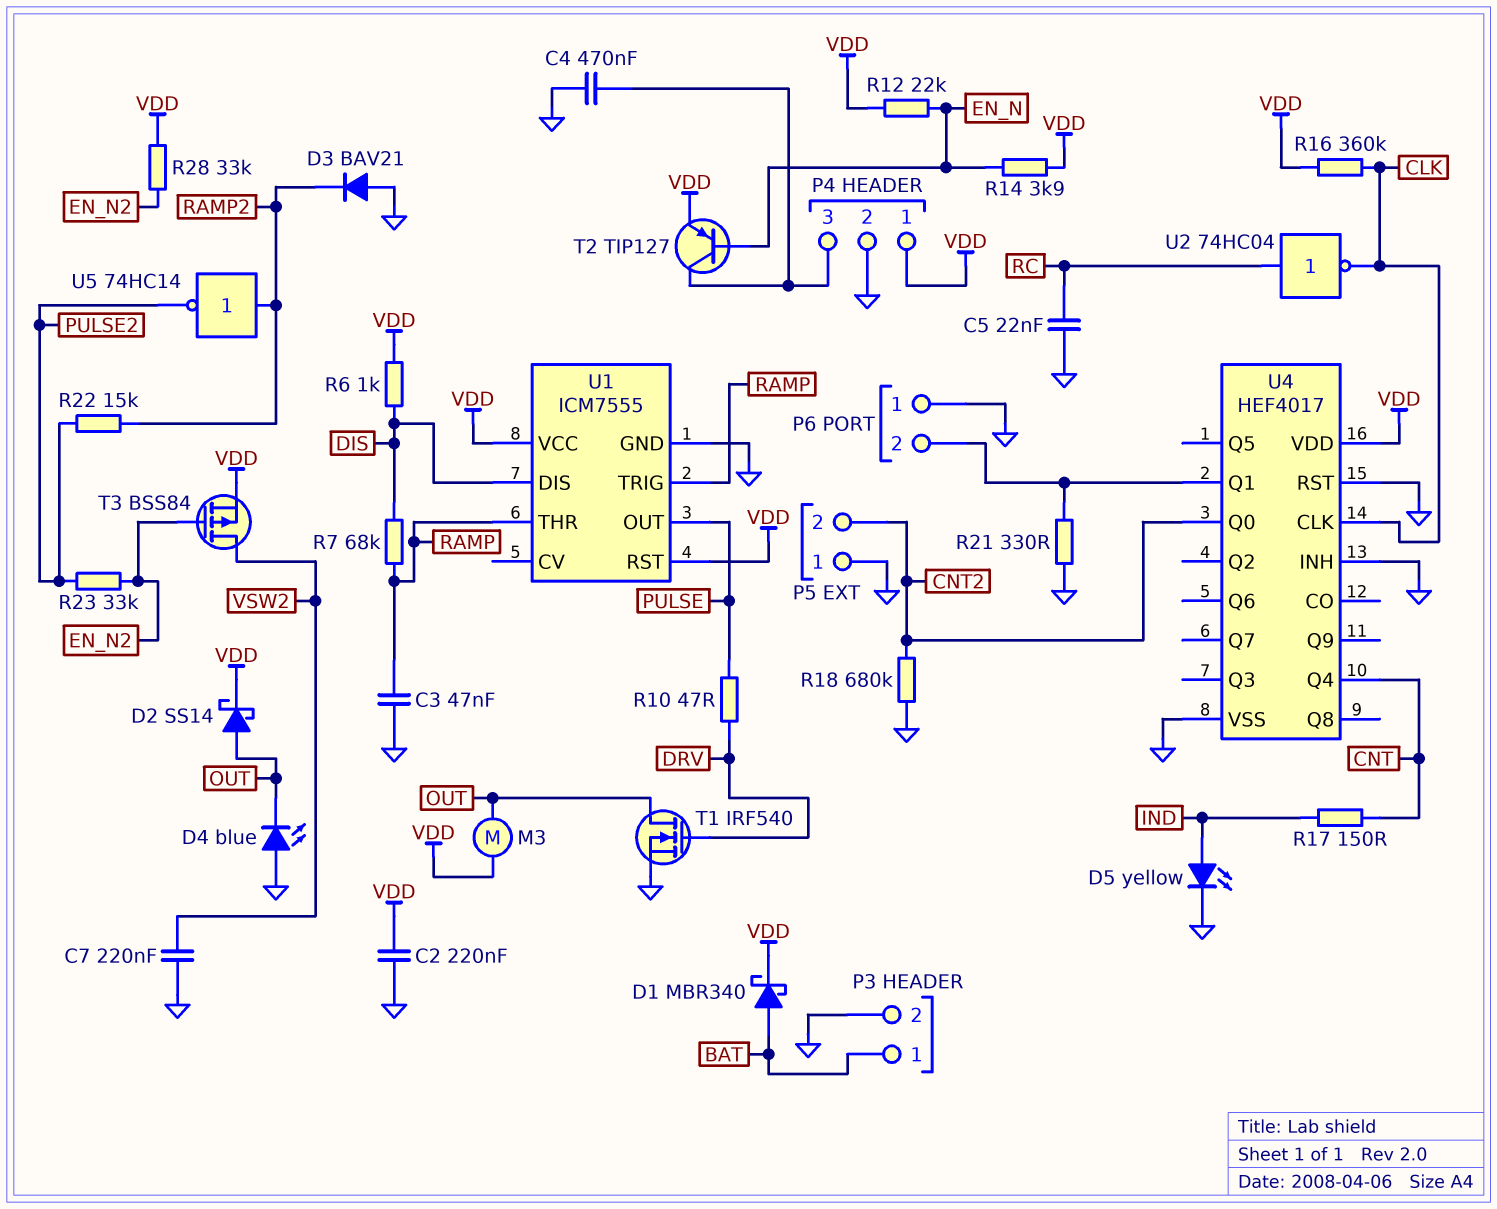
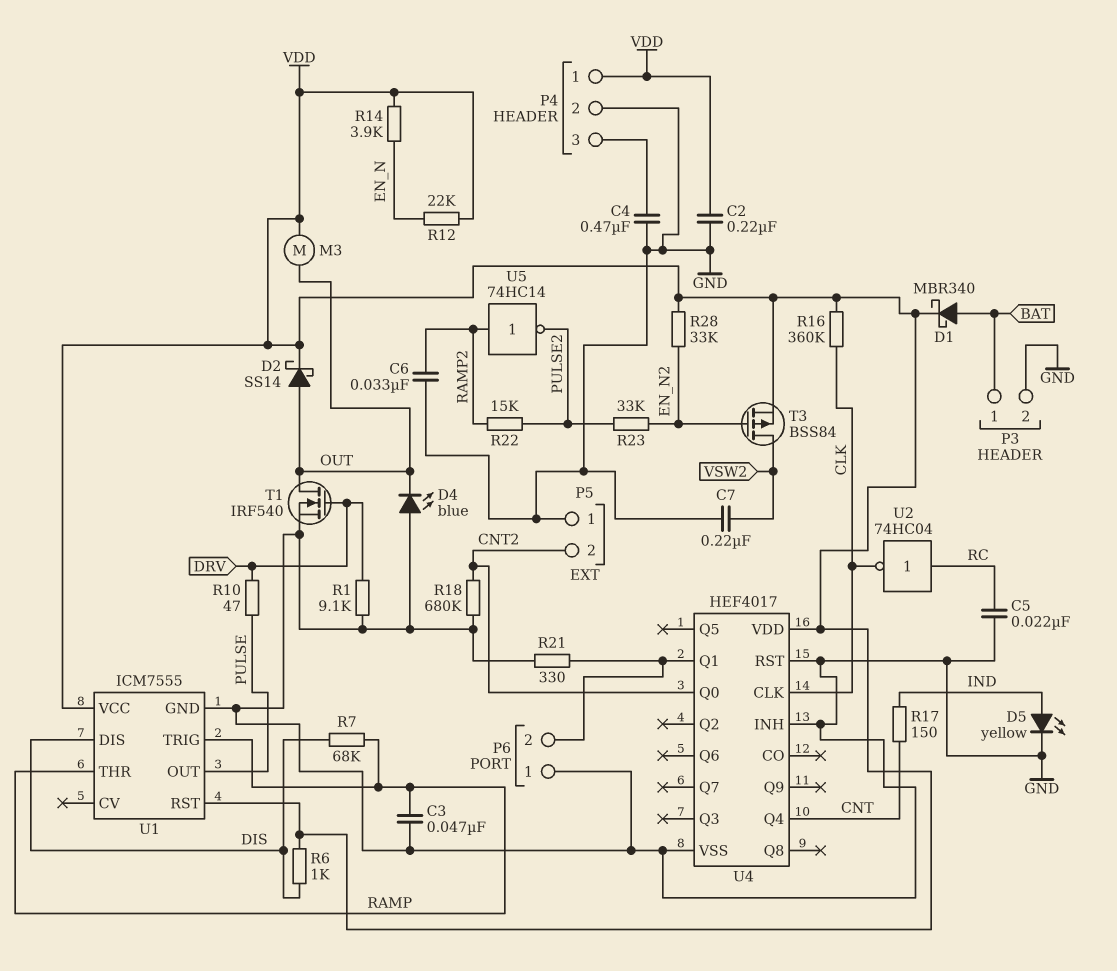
C6: none -> 33nF (GND, RAMP2)
D3: diode BAV21 (A GND, K RAMP2) -> none
R1: none -> 9.1k (DRV, GND)
T2: PNP TIP127 (B EN_N, C P4/3, E VDD) -> none

